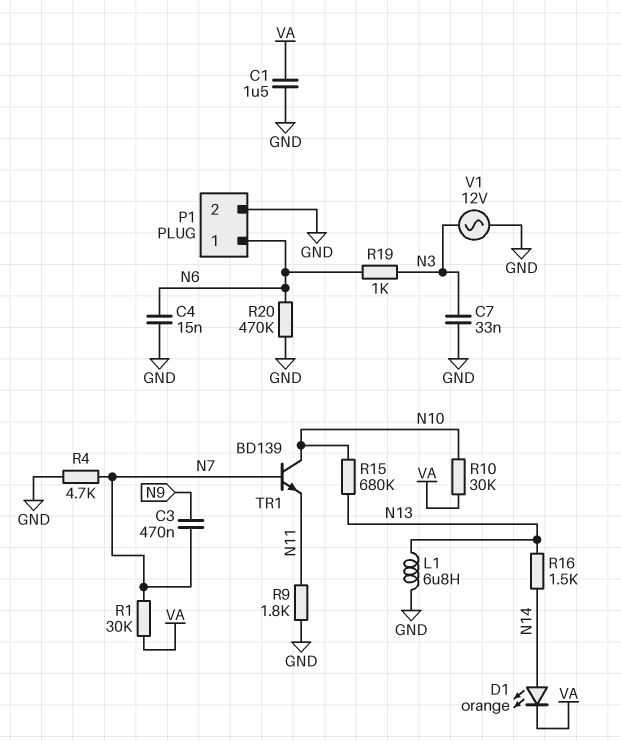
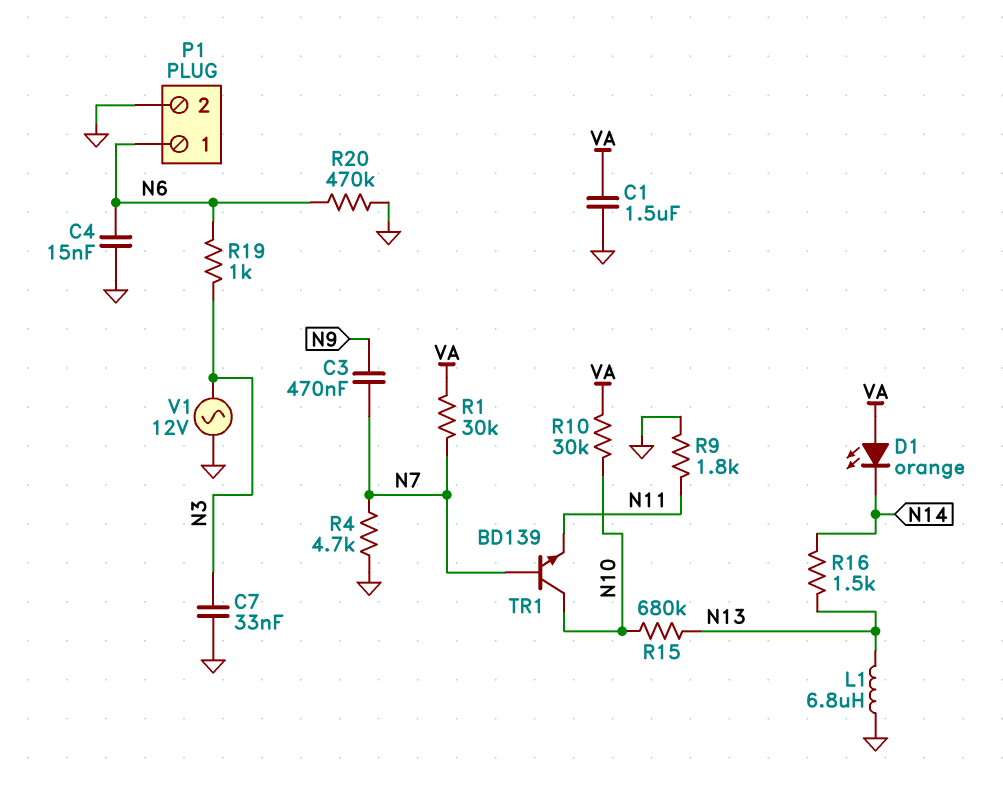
D1: LED orange (A N14, K VA) -> LED orange (A VA, K N14)

